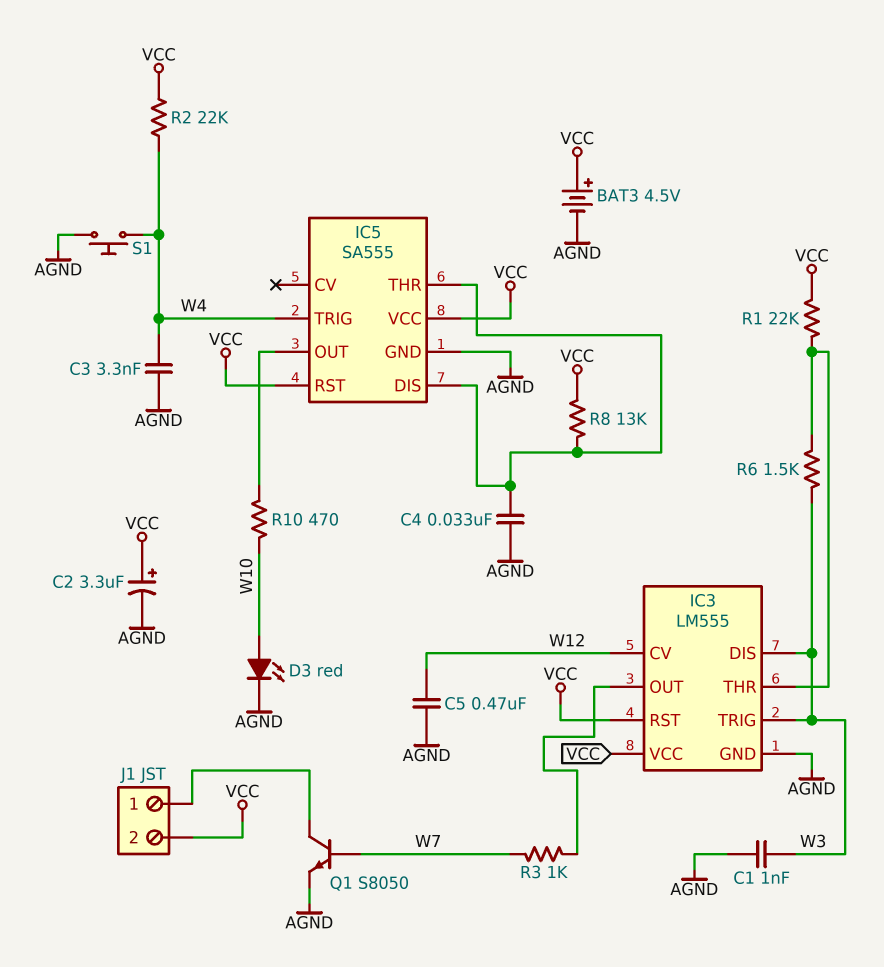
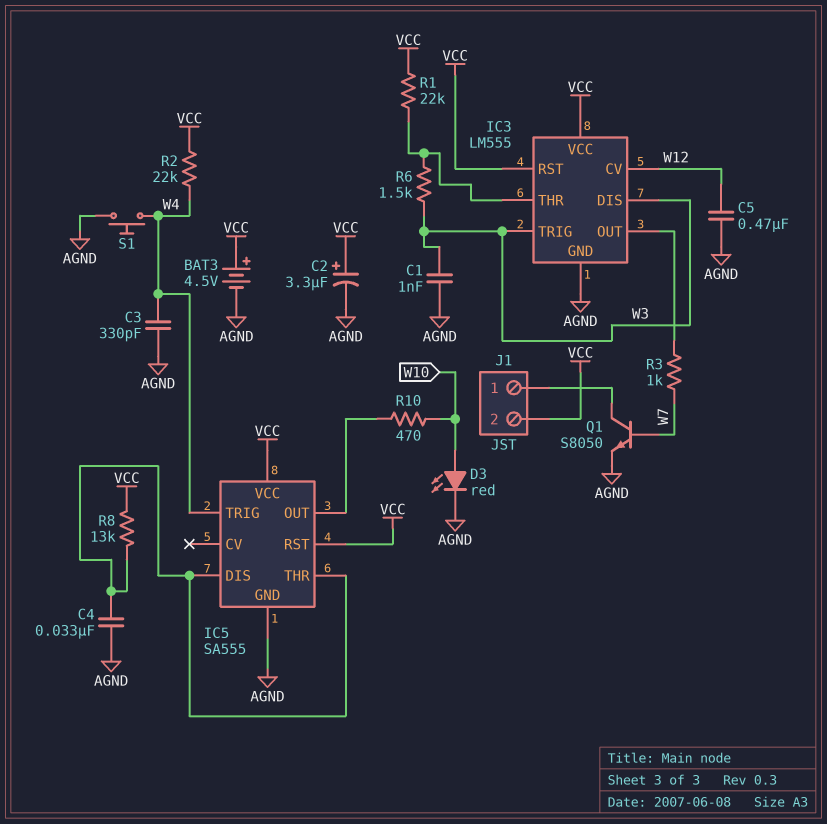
C3: 3.3nF (AGND, W4) -> 330pF (AGND, W4)

